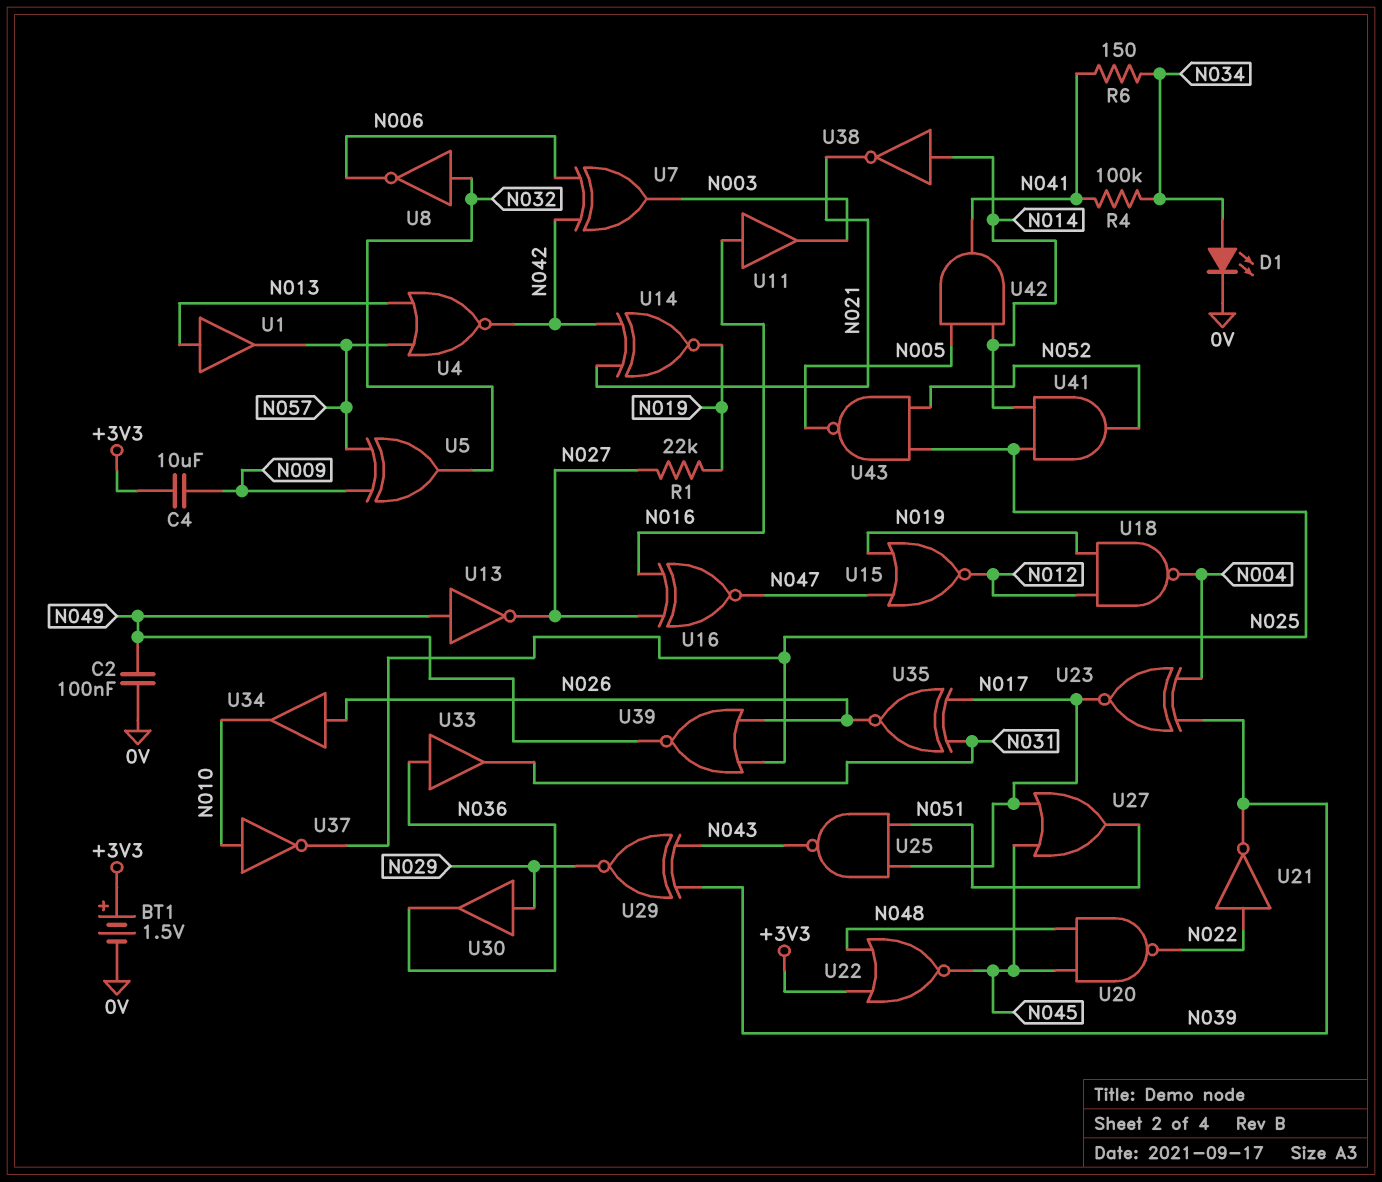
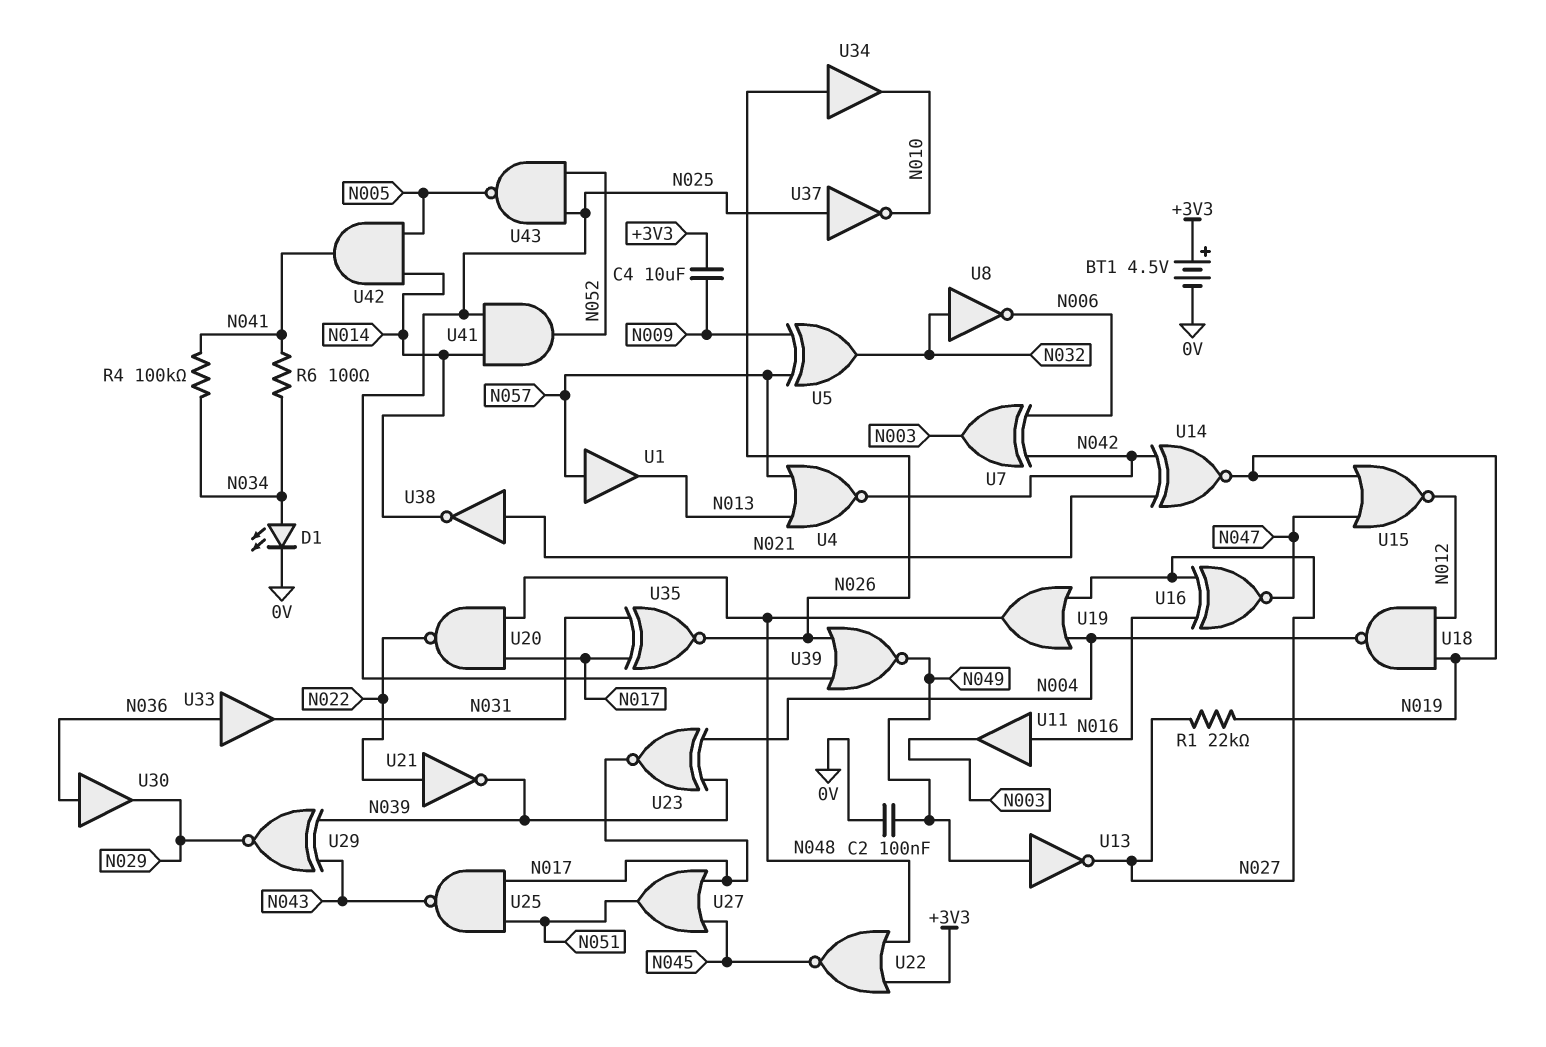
BT1: 1.5V (plus +3V3, minus 0V) -> 4.5V (plus +3V3, minus 0V)
R6: 150 (N034, N041) -> 100 (N034, N041)
U1: buffer (in N013, out N057) -> buffer (in N057, out N013)
U19: none -> OR (in N004, in N027, out N048)
U20: NAND (in N045, in N048, out N022) -> NAND (in N017, in N048, out N022)
U30: buffer (in N029, out N036) -> buffer (in N036, out N029)
U37: NOT (in N010, out N025) -> NOT (in N025, out N010)
U38: NOT (in N014, out N021) -> NOT (in N021, out N014)

